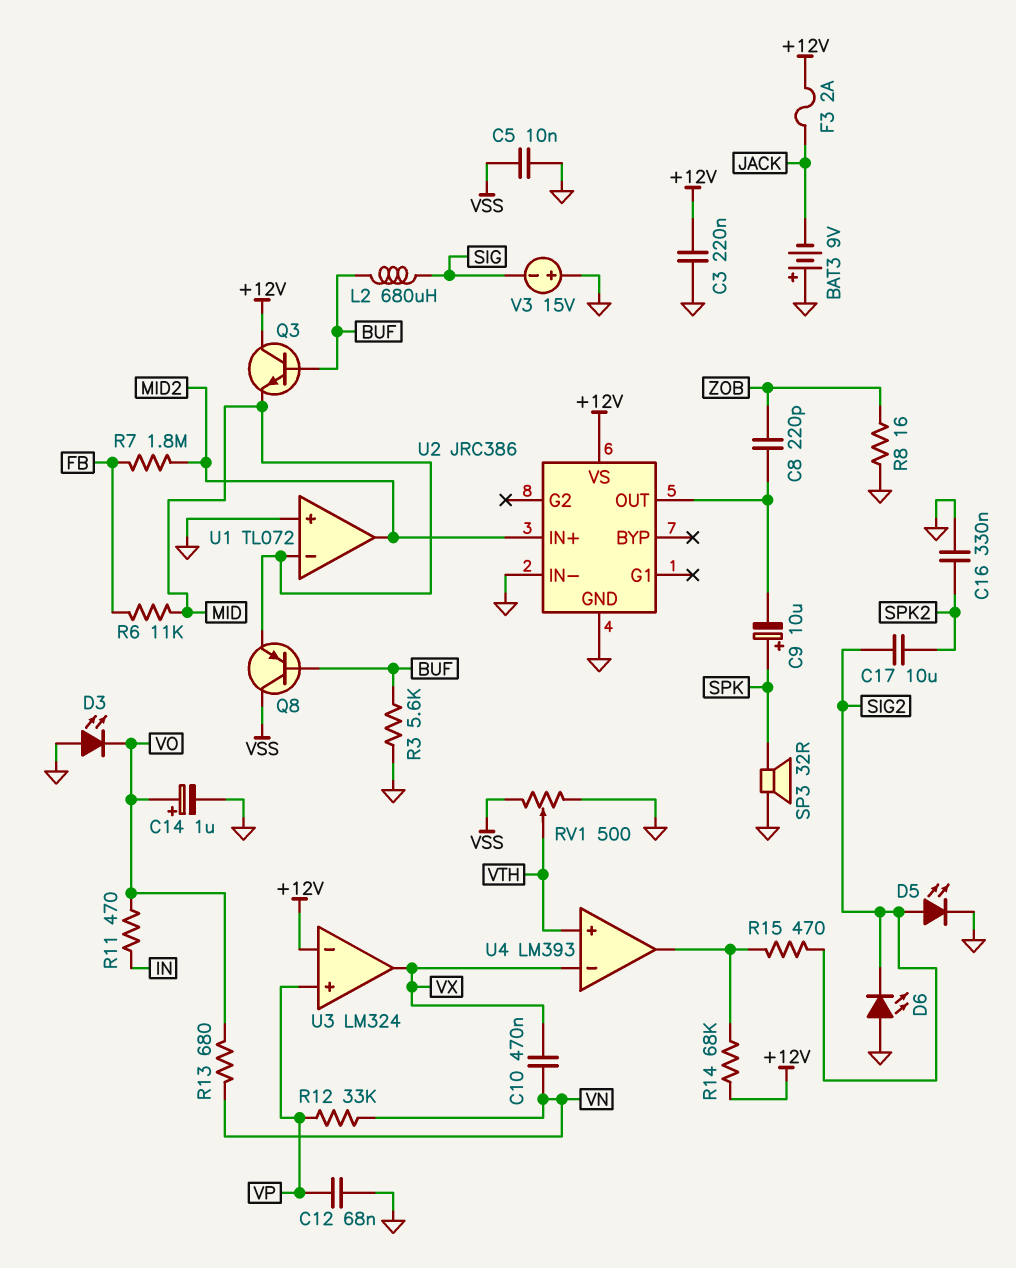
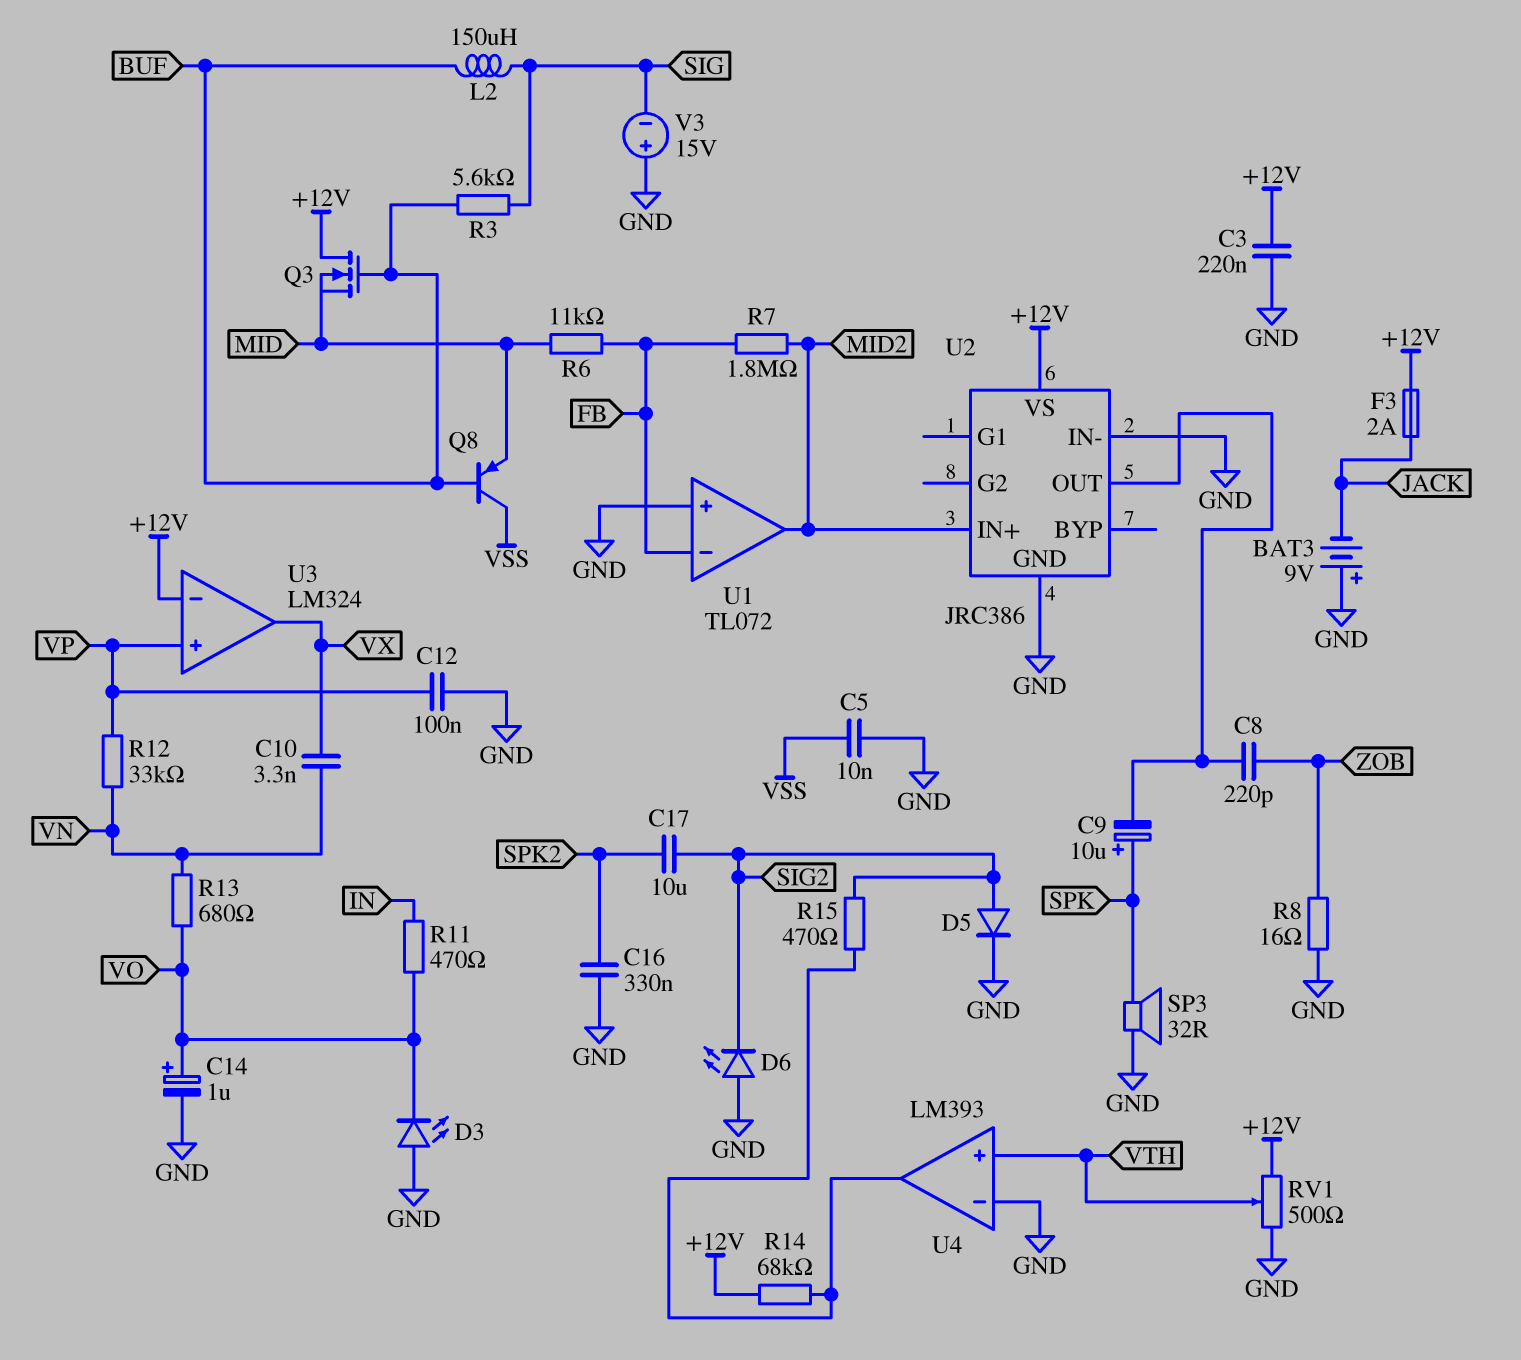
C10: 470nF (VN, VX) -> 3.3nF (VN, VX)
C12: 68nF (GND, VP) -> 100nF (GND, VP)
D5: LED (A SIG2, K GND) -> diode (A SIG2, K GND)
L2: 680uH (BUF, SIG) -> 150uH (BUF, SIG)
Q3: NPN (B BUF, C +12V, E MID) -> NMOS (G BUF, D +12V, S MID)
R3: 5.6k (BUF, GND) -> 5.6k (BUF, SIG)
RV1: 500 (GND, VSS, wiper VTH) -> 500 (+12V, GND, wiper VTH)
U1 pin in-: MID -> FB
U4 pin in-: VX -> GND

